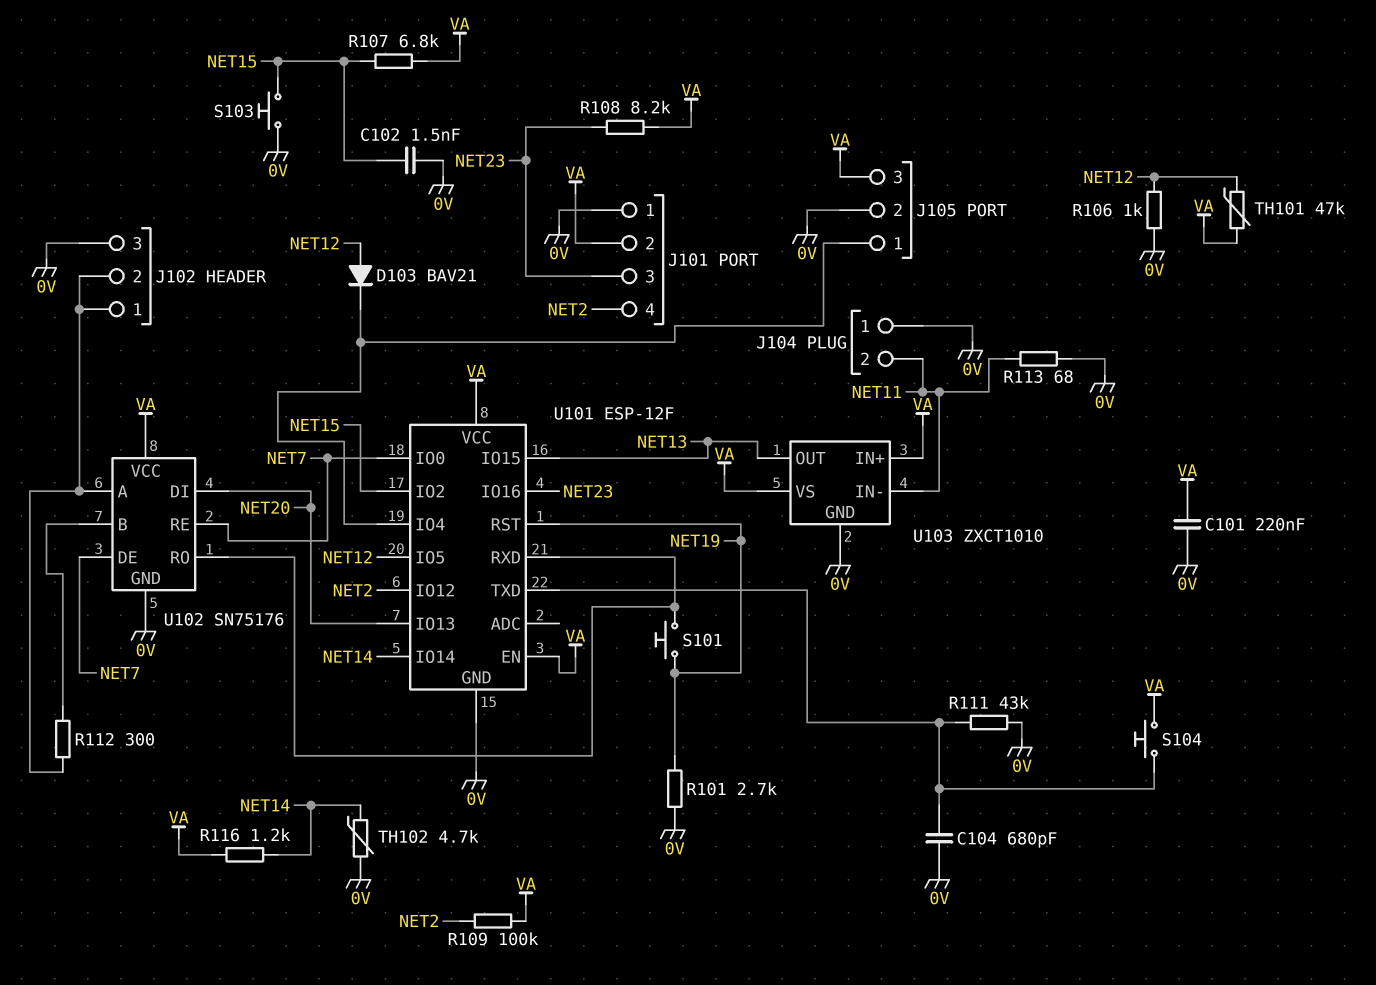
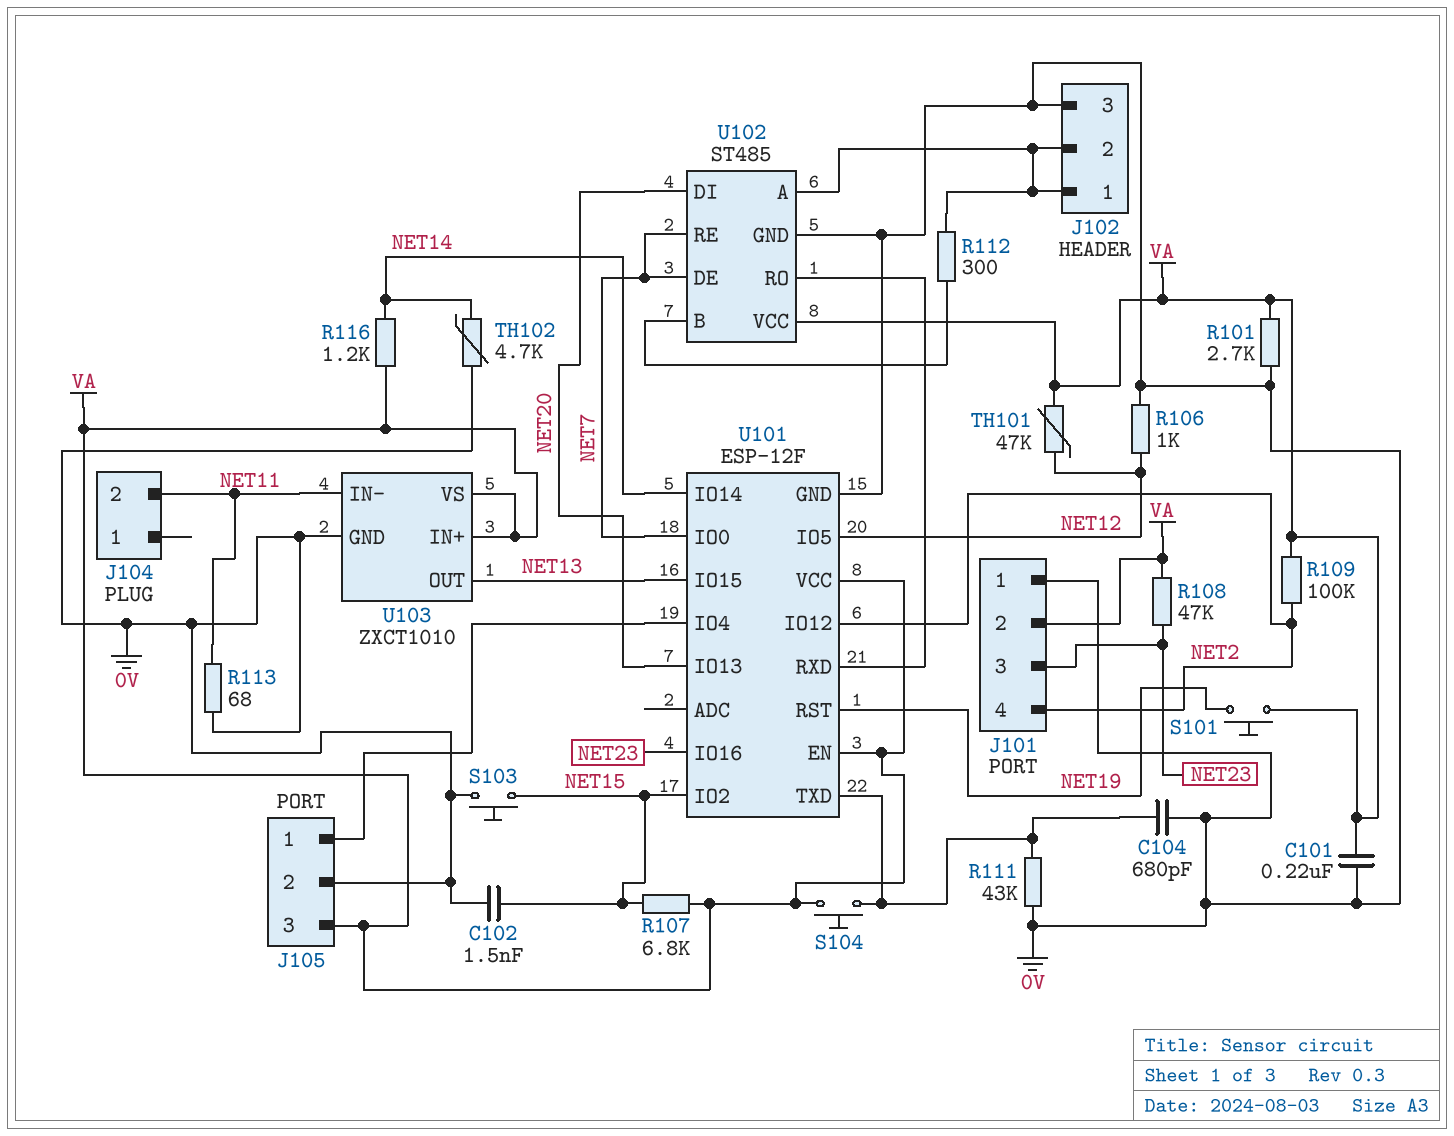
D103: diode BAV21 (A NET12, K J105/1) -> none
J104 pin 1: 0V -> none
R101: 2.7k (0V, NET19) -> 2.7k (0V, VA)
R108: 8.2k (NET23, VA) -> 47k (NET23, VA)
S101: button (NET19, U101/RXD) -> button (NET19, VA)
U102: SN75176 -> ST485

